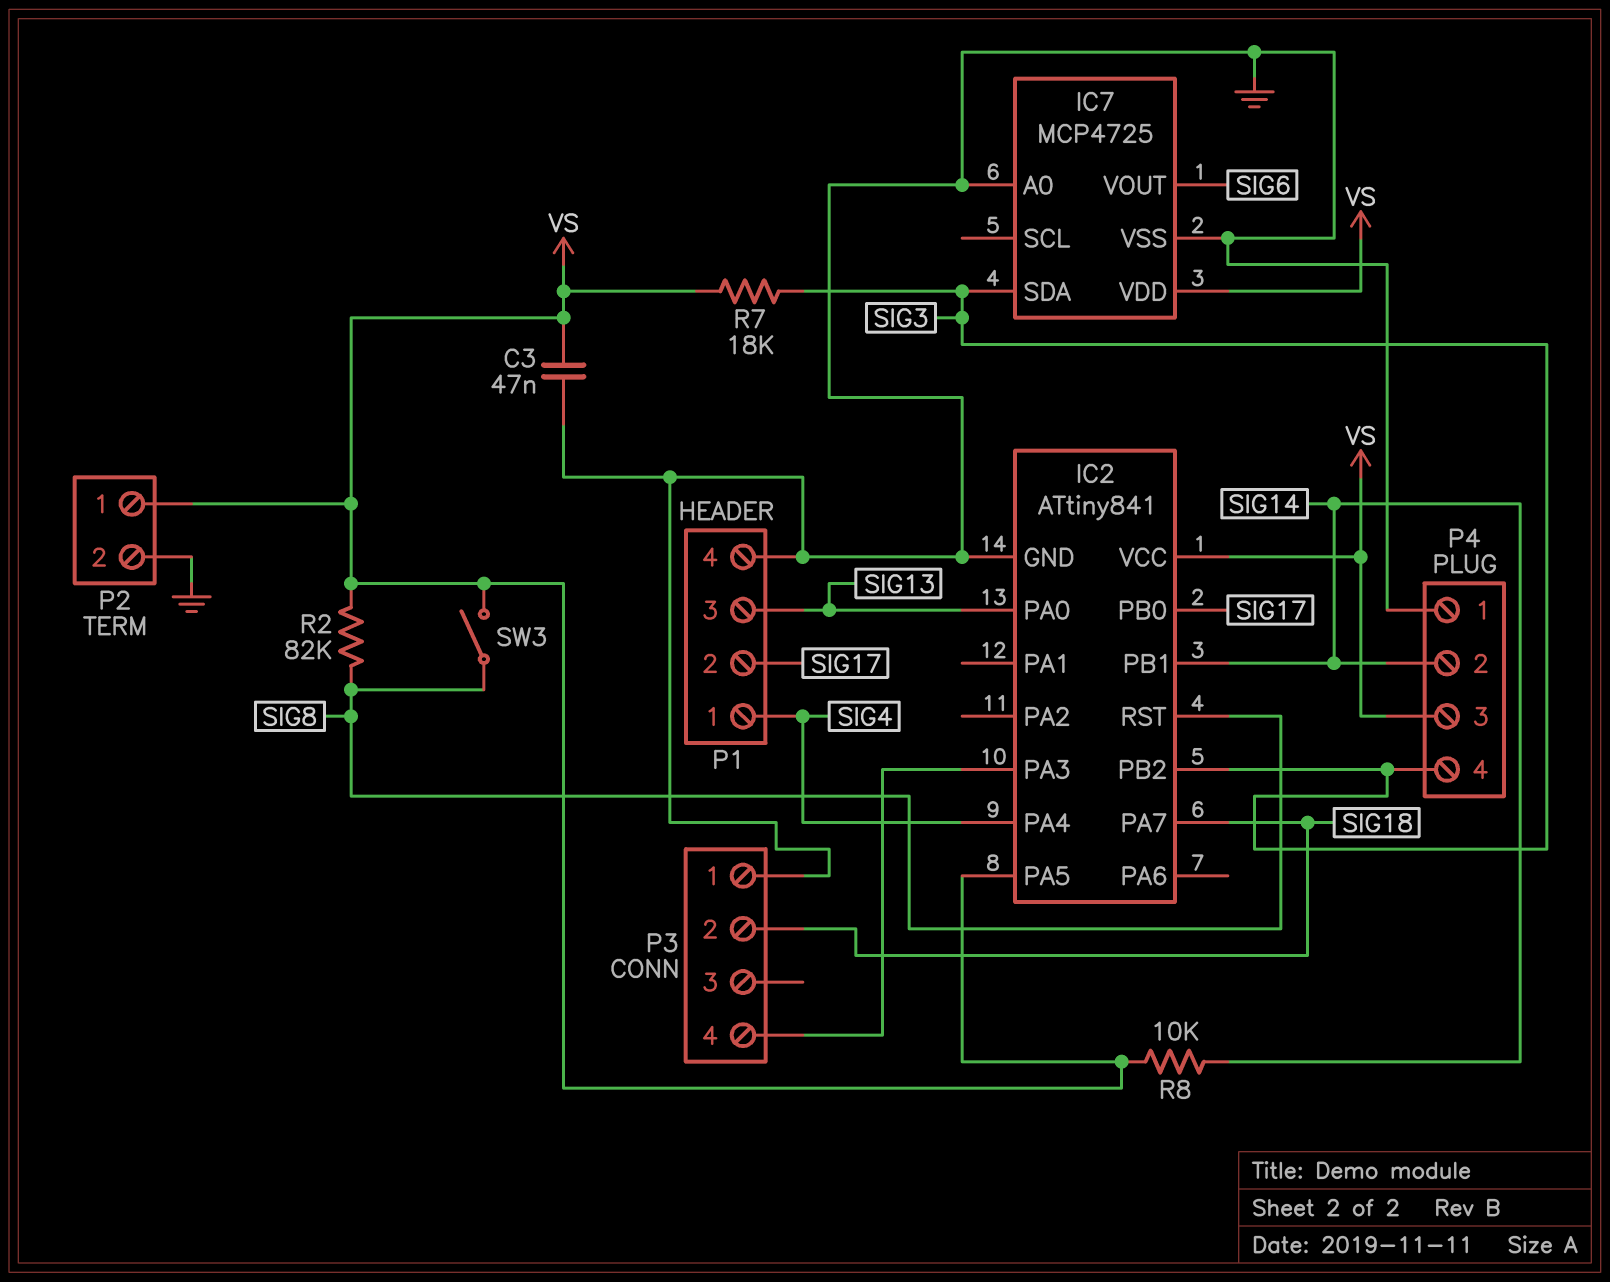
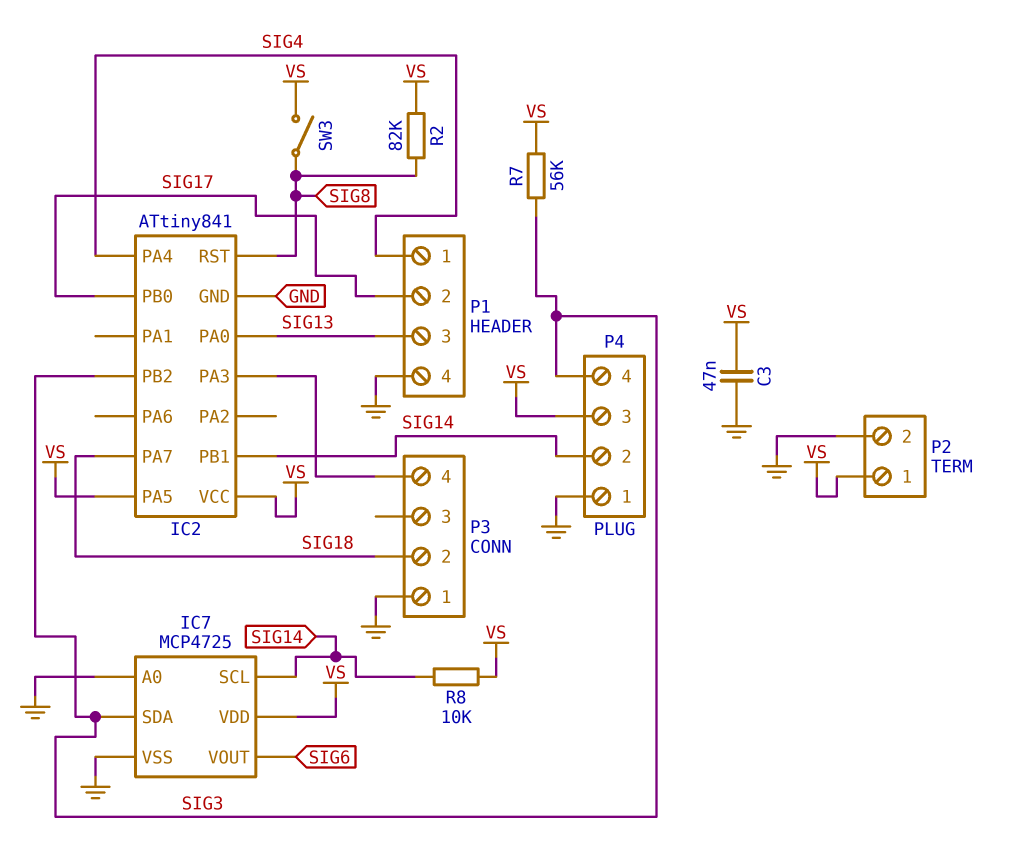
IC7 pin SCL: none -> SIG14
R7: 18k (SIG3, VS) -> 56k (SIG3, VS)

